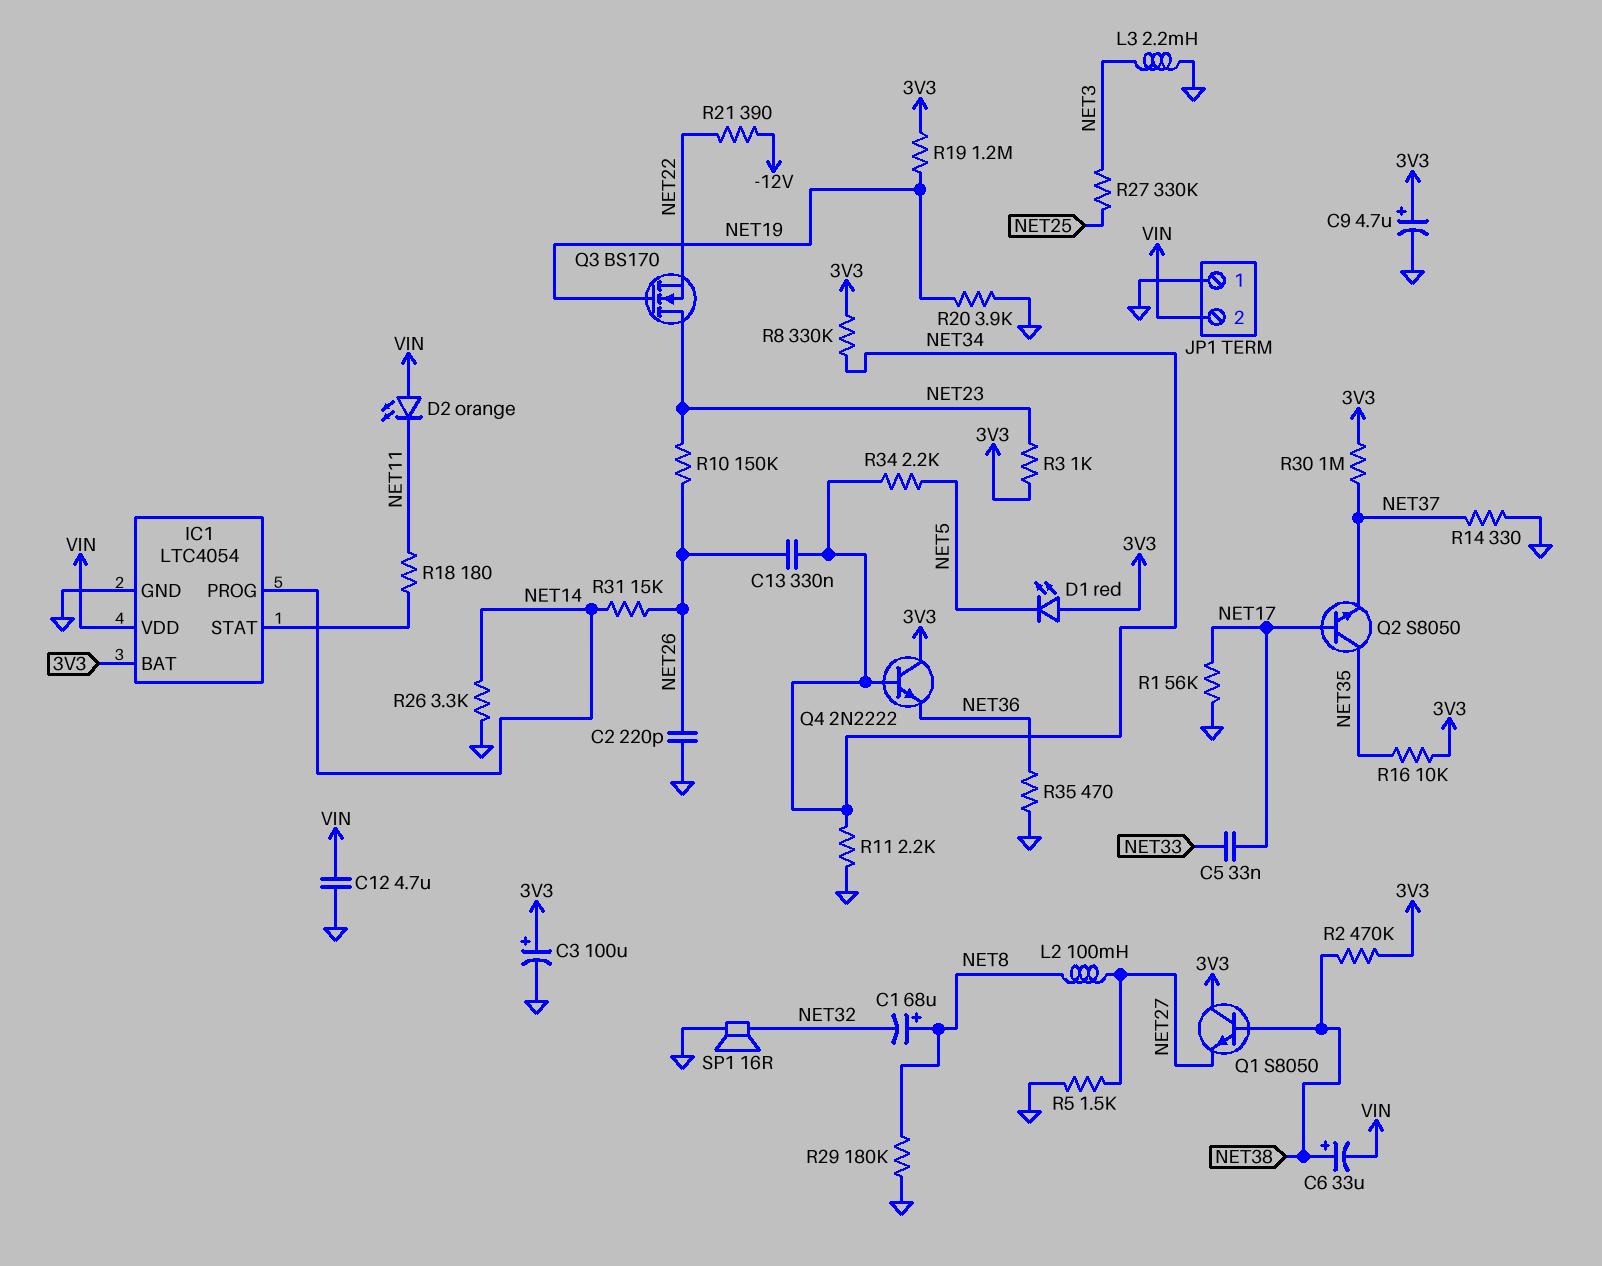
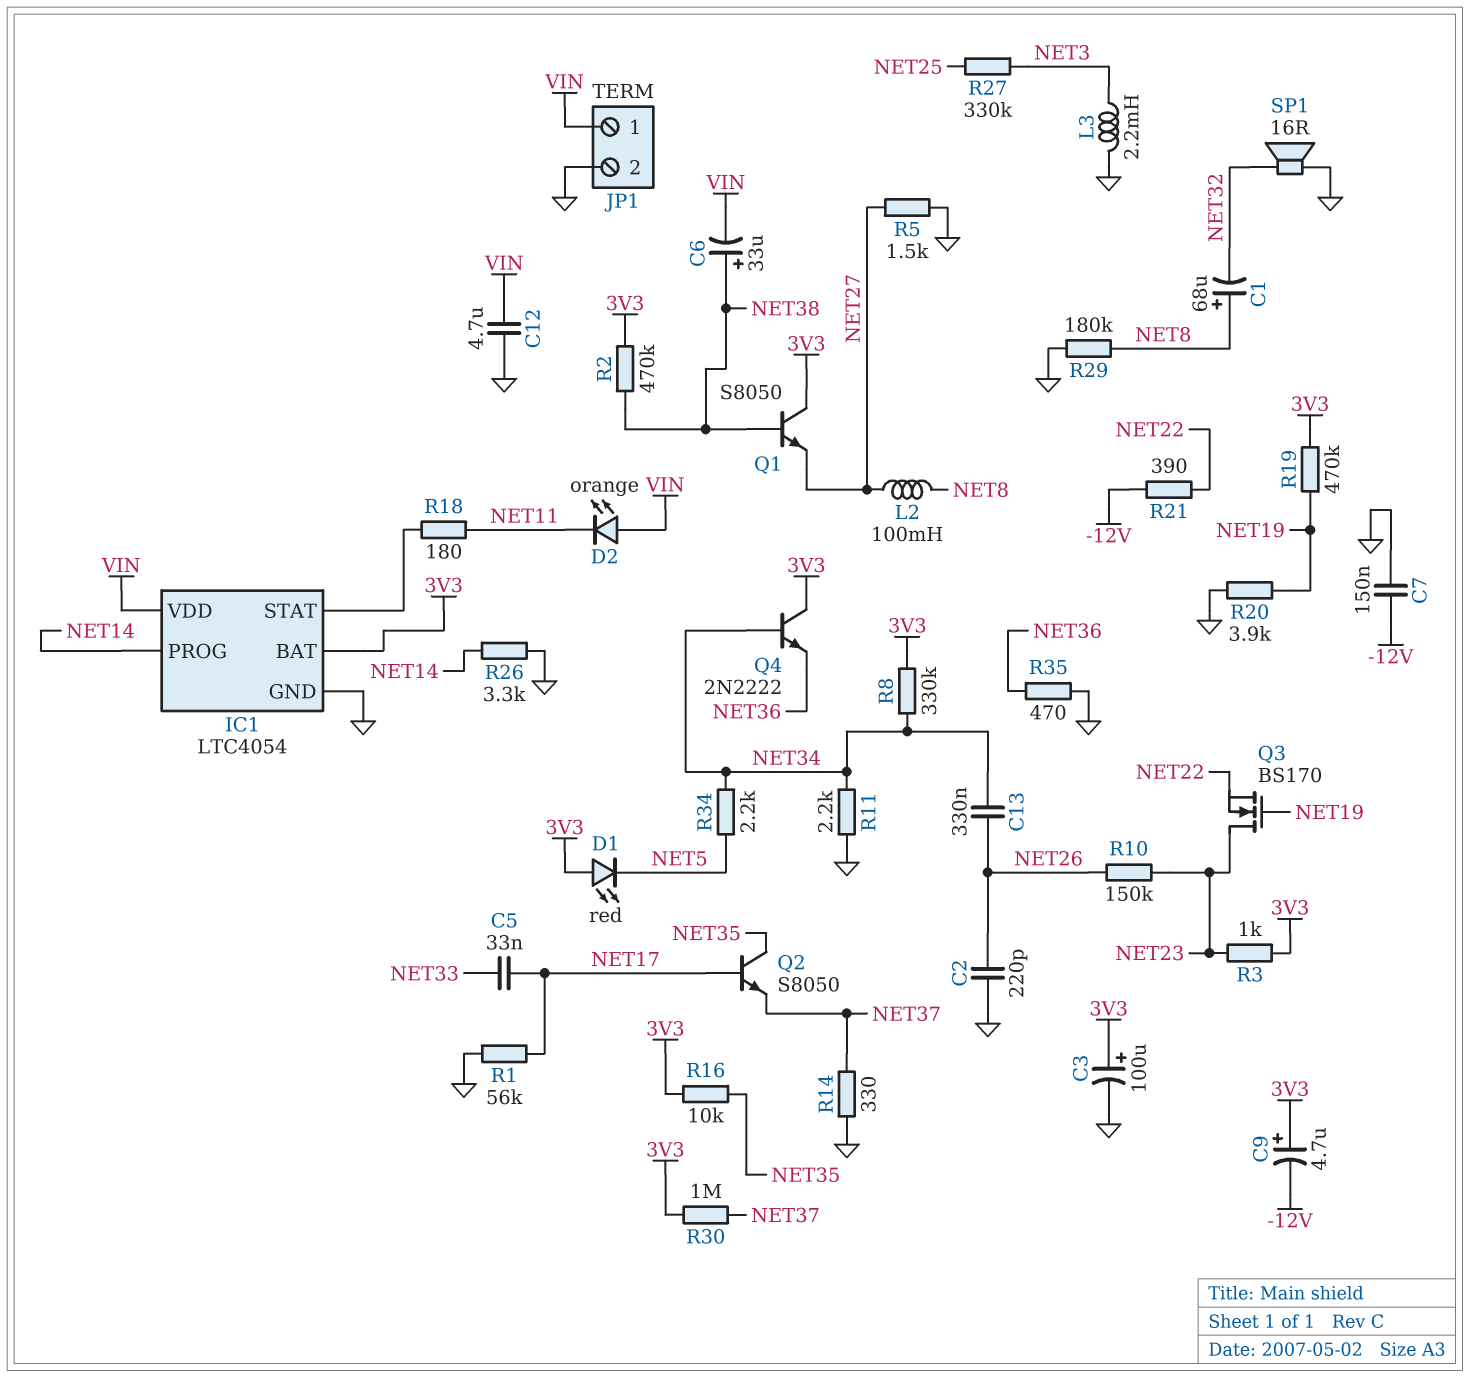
C7: none -> 150nF (-12V, GND)
C9: 4.7uF (plus 3V3, minus GND) -> 4.7uF (plus 3V3, minus -12V)
JP1 pin 1: GND -> VIN
JP1 pin 2: VIN -> GND
R19: 1.2M (3V3, NET19) -> 470k (3V3, NET19)
R31: 15k (NET14, NET26) -> none

